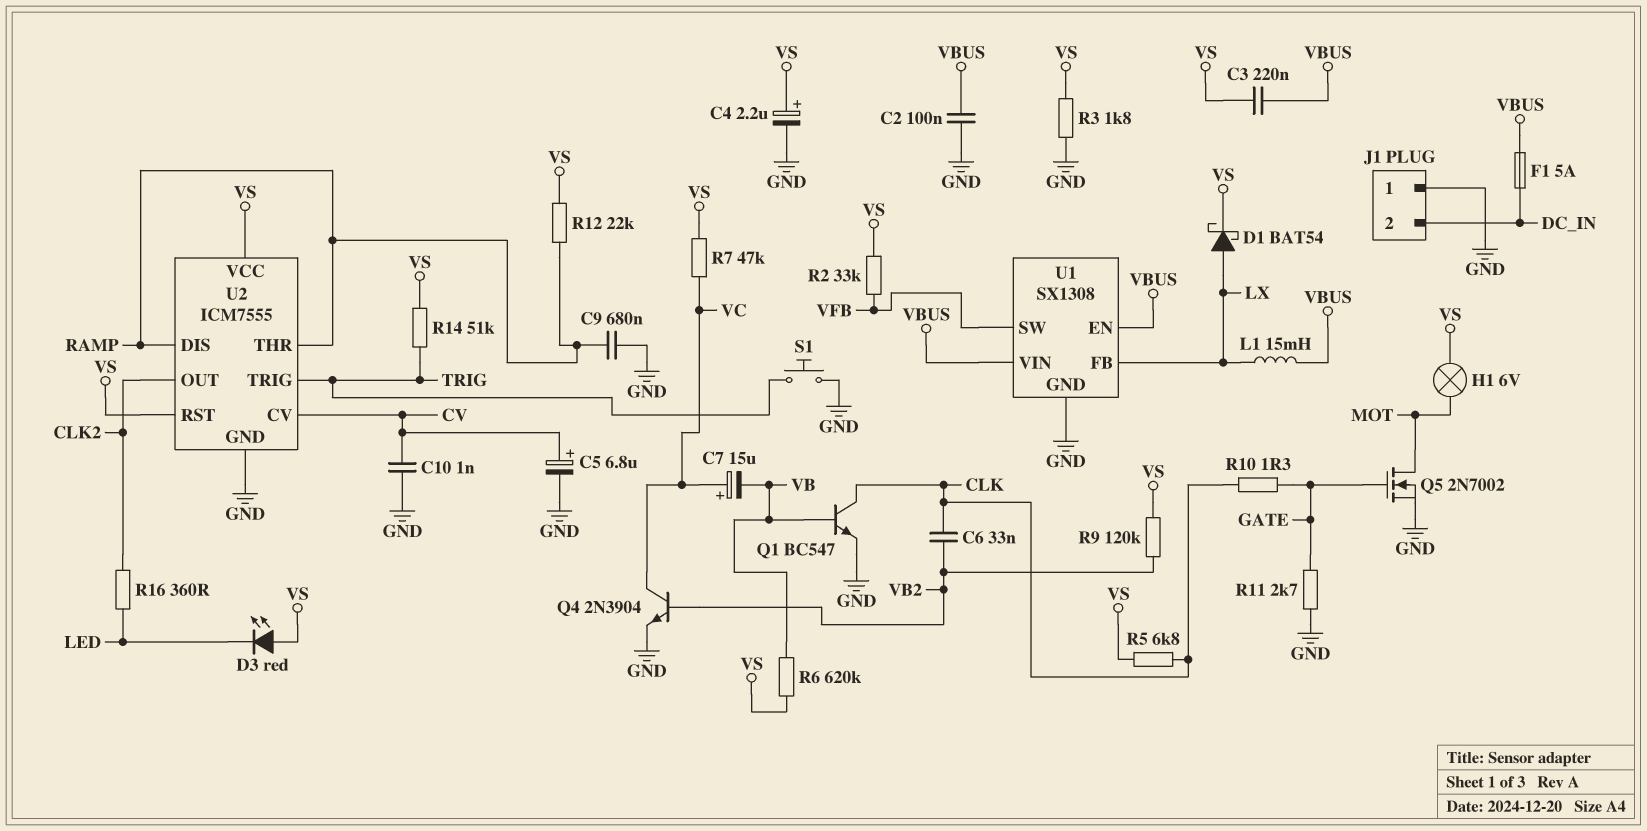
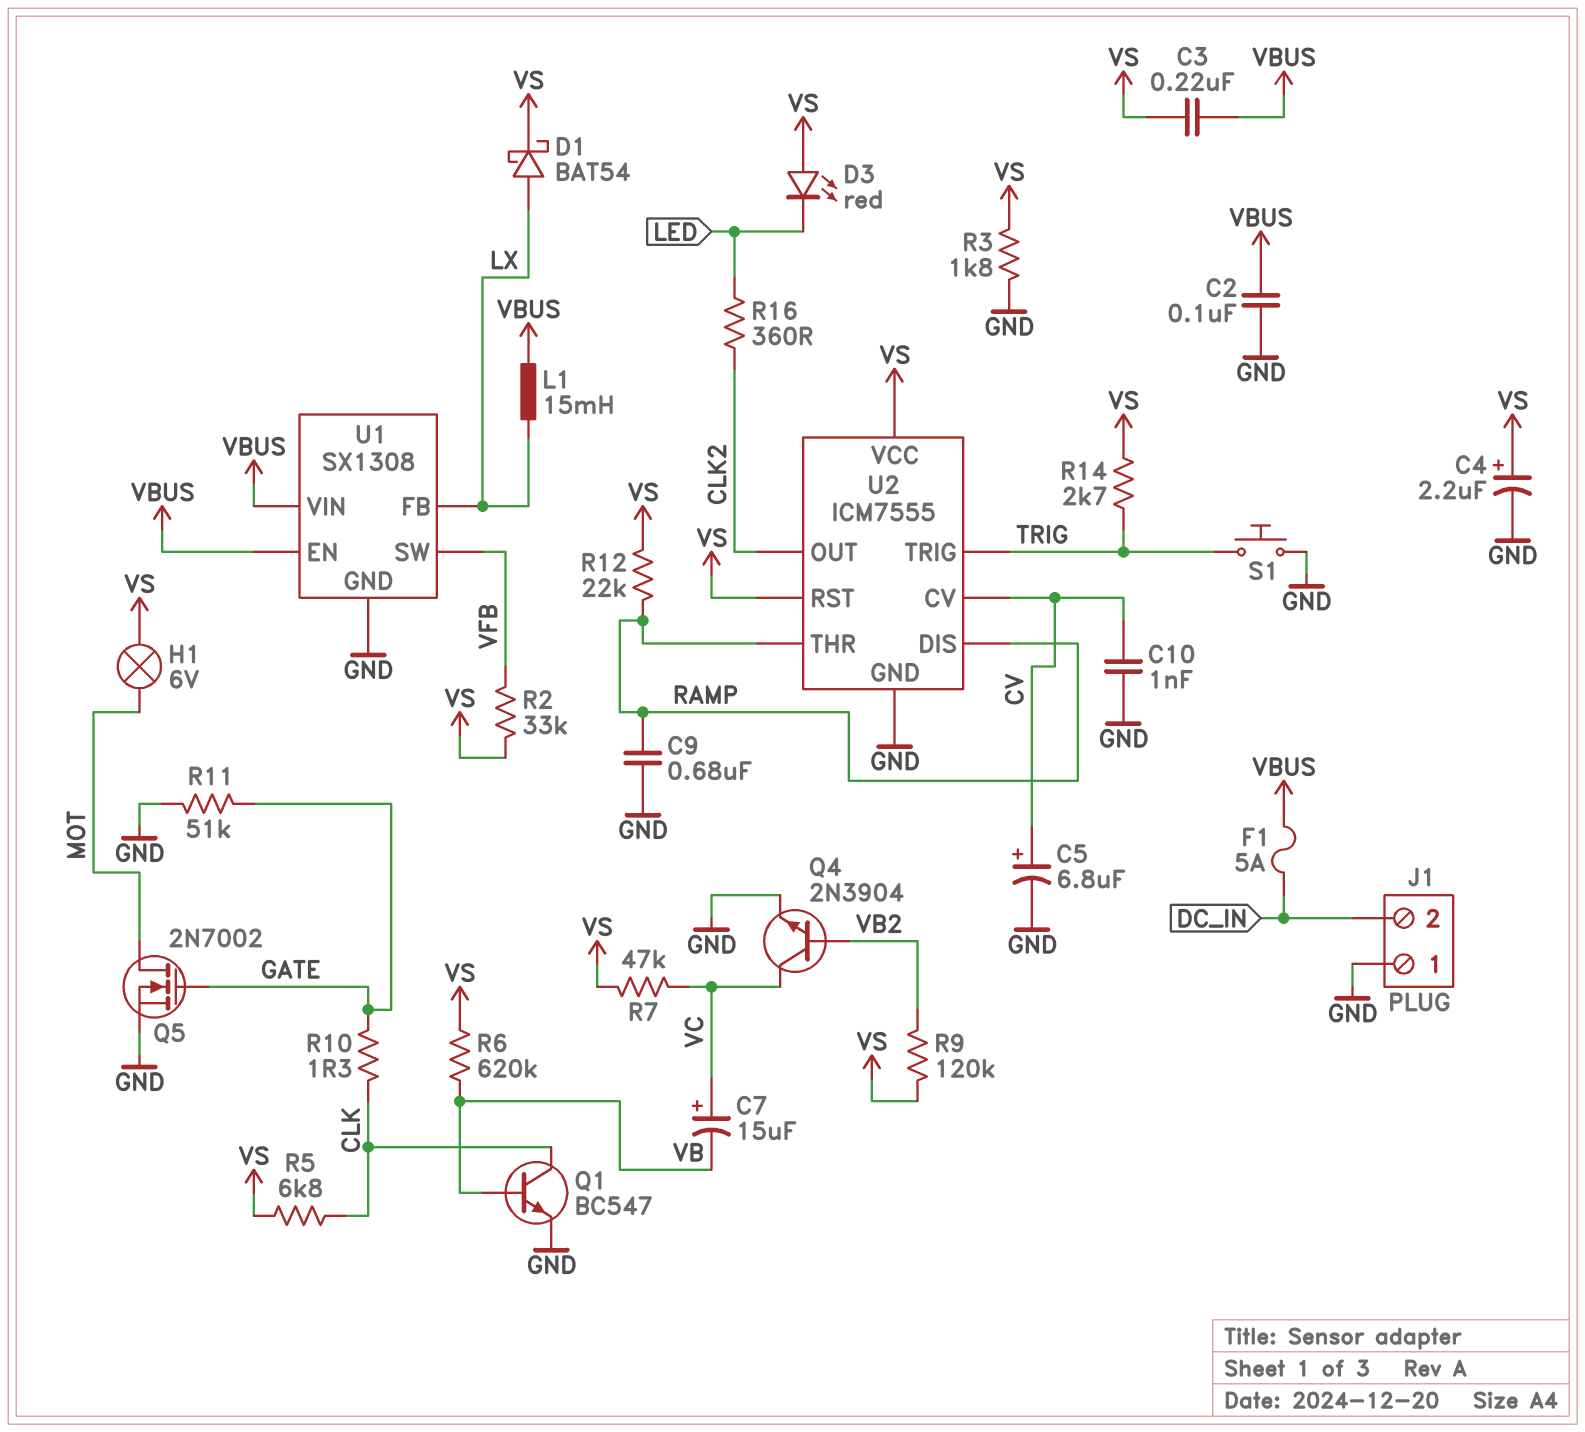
C6: 33nF (CLK, VB2) -> none
R11: 2.7k (GATE, GND) -> 51k (GATE, GND)
R14: 51k (TRIG, VS) -> 2.7k (TRIG, VS)

